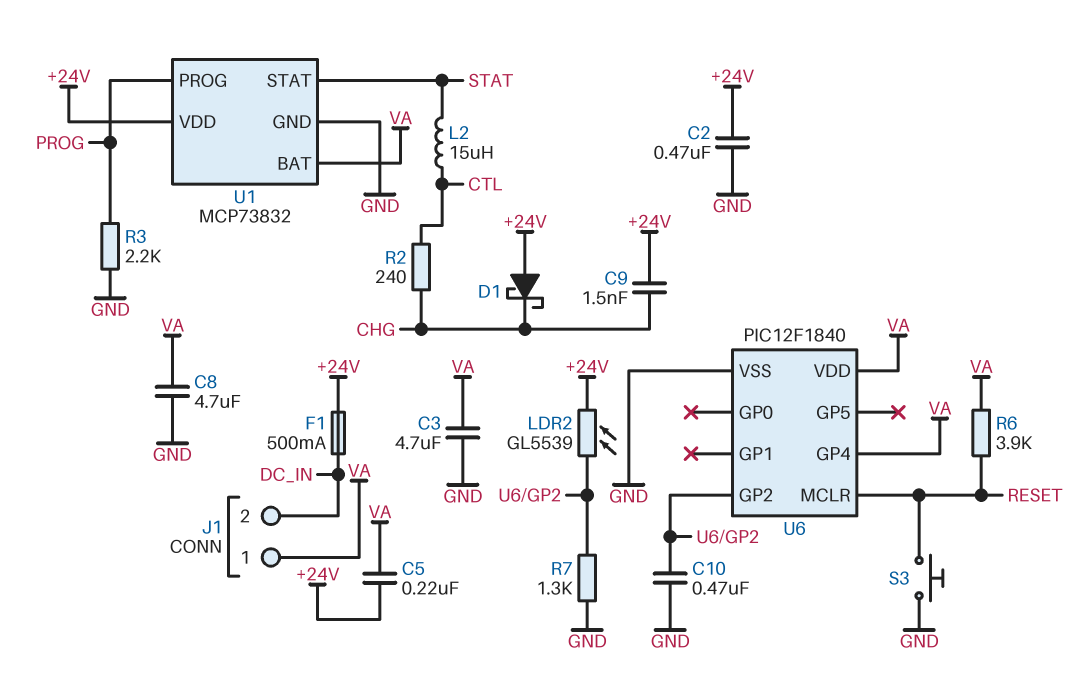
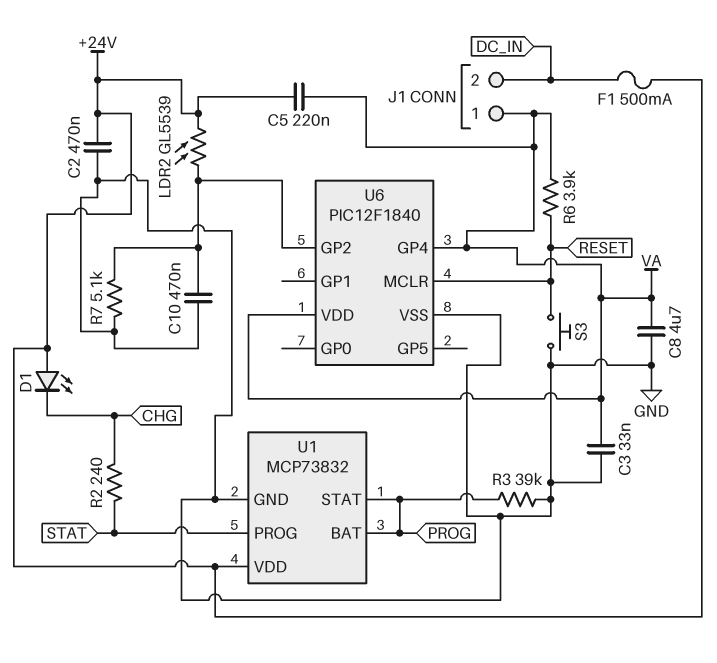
C3: 4.7uF (GND, VA) -> 33nF (GND, VA)
C9: 1.5nF (+24V, CHG) -> none
D1: schottky (A +24V, K CHG) -> LED (A +24V, K CHG)
L2: 15uH (CTL, STAT) -> none
R2: 240 (CHG, CTL) -> 240 (CHG, STAT)
R3: 2.2k (GND, PROG) -> 39k (GND, PROG)
R7: 1.3k (GND, U6/GP2) -> 5.1k (GND, U6/GP2)
U1 pin BAT: VA -> PROG
U1 pin PROG: PROG -> STAT
U1 pin STAT: STAT -> PROG

